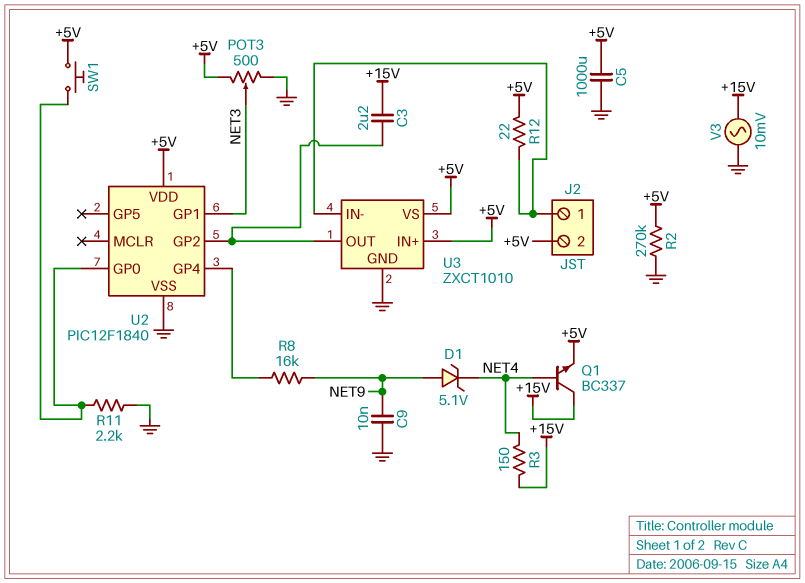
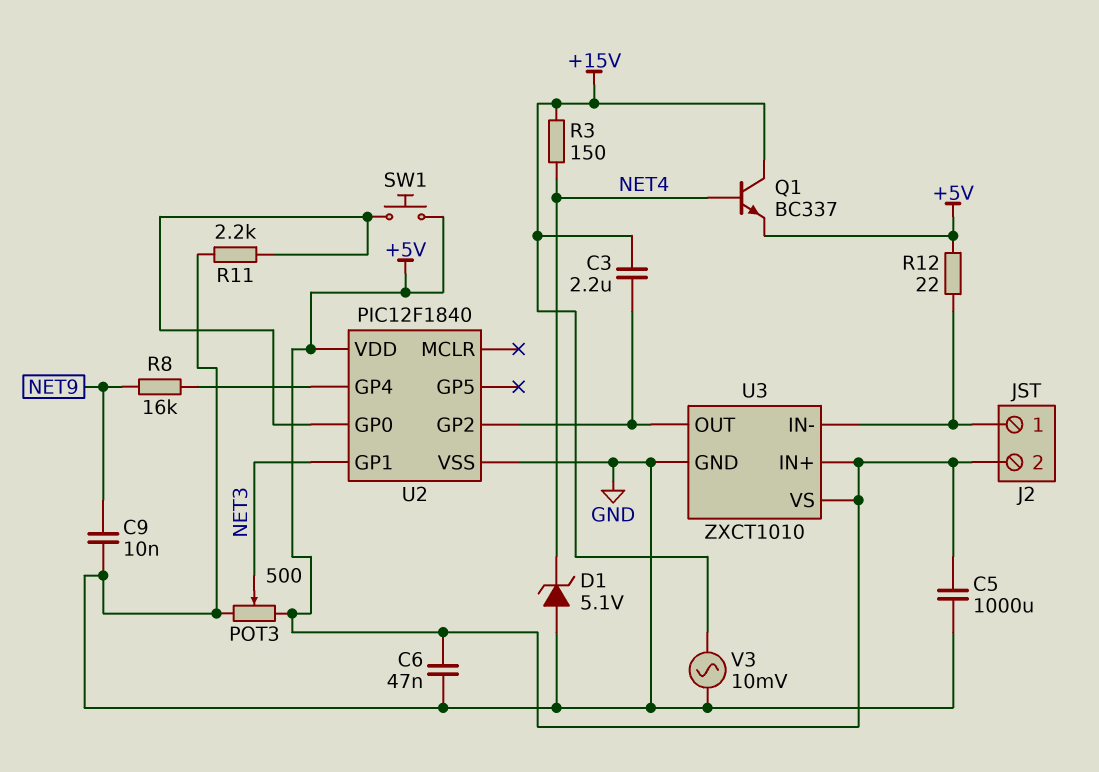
C6: none -> 47nF (+5V, GND)
D1: zener 5.1V (A NET9, K NET4) -> zener 5.1V (A GND, K NET4)
R2: 270k (+5V, GND) -> none

